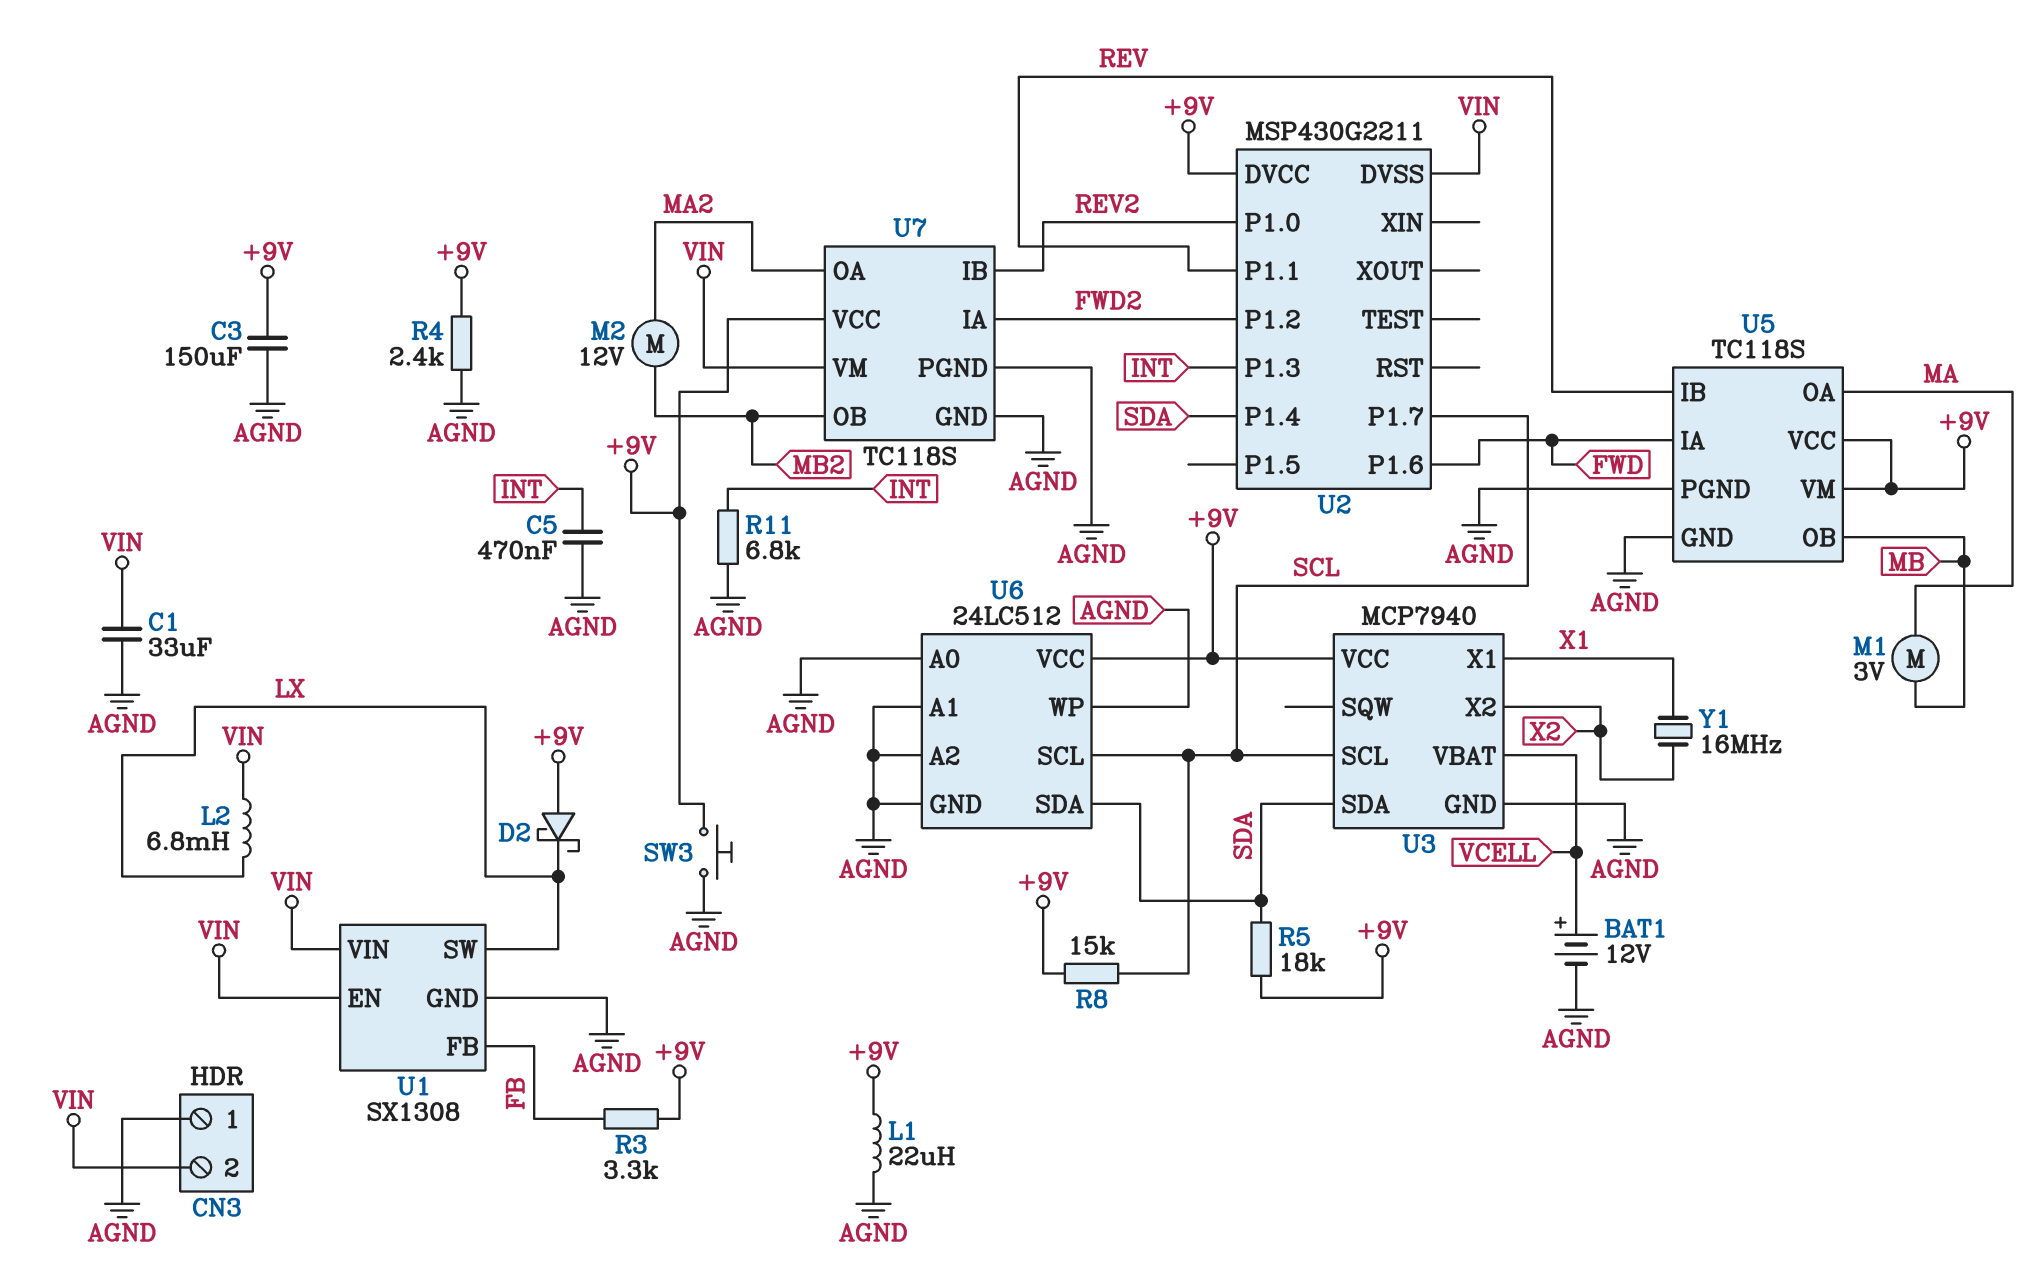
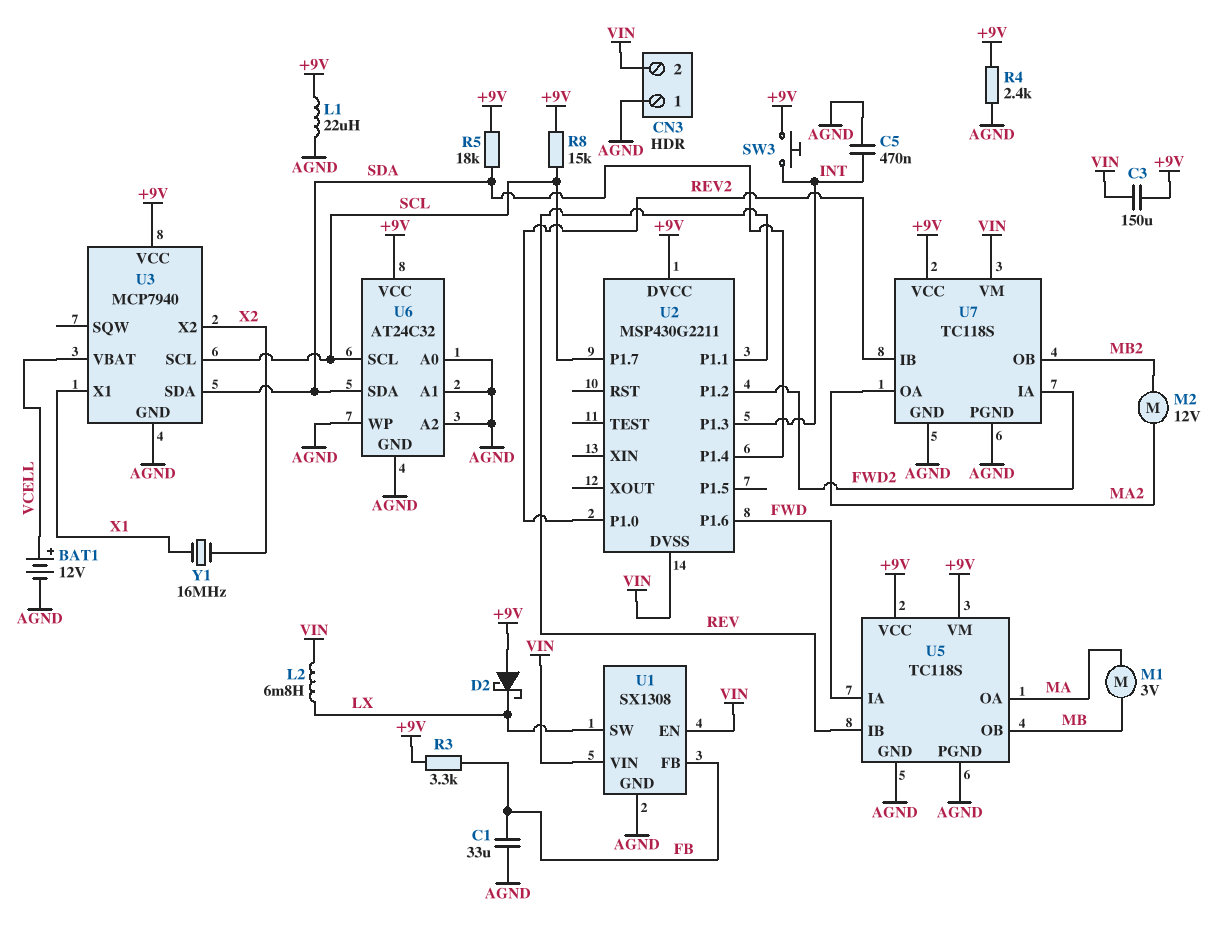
C1: 33uF (AGND, VIN) -> 33uF (AGND, FB)
C3: 150uF (+9V, AGND) -> 150uF (+9V, VIN)
R11: 6.8k (AGND, INT) -> none
SW3: button (+9V, AGND) -> button (+9V, INT)
U6: 24LC512 -> AT24C32

